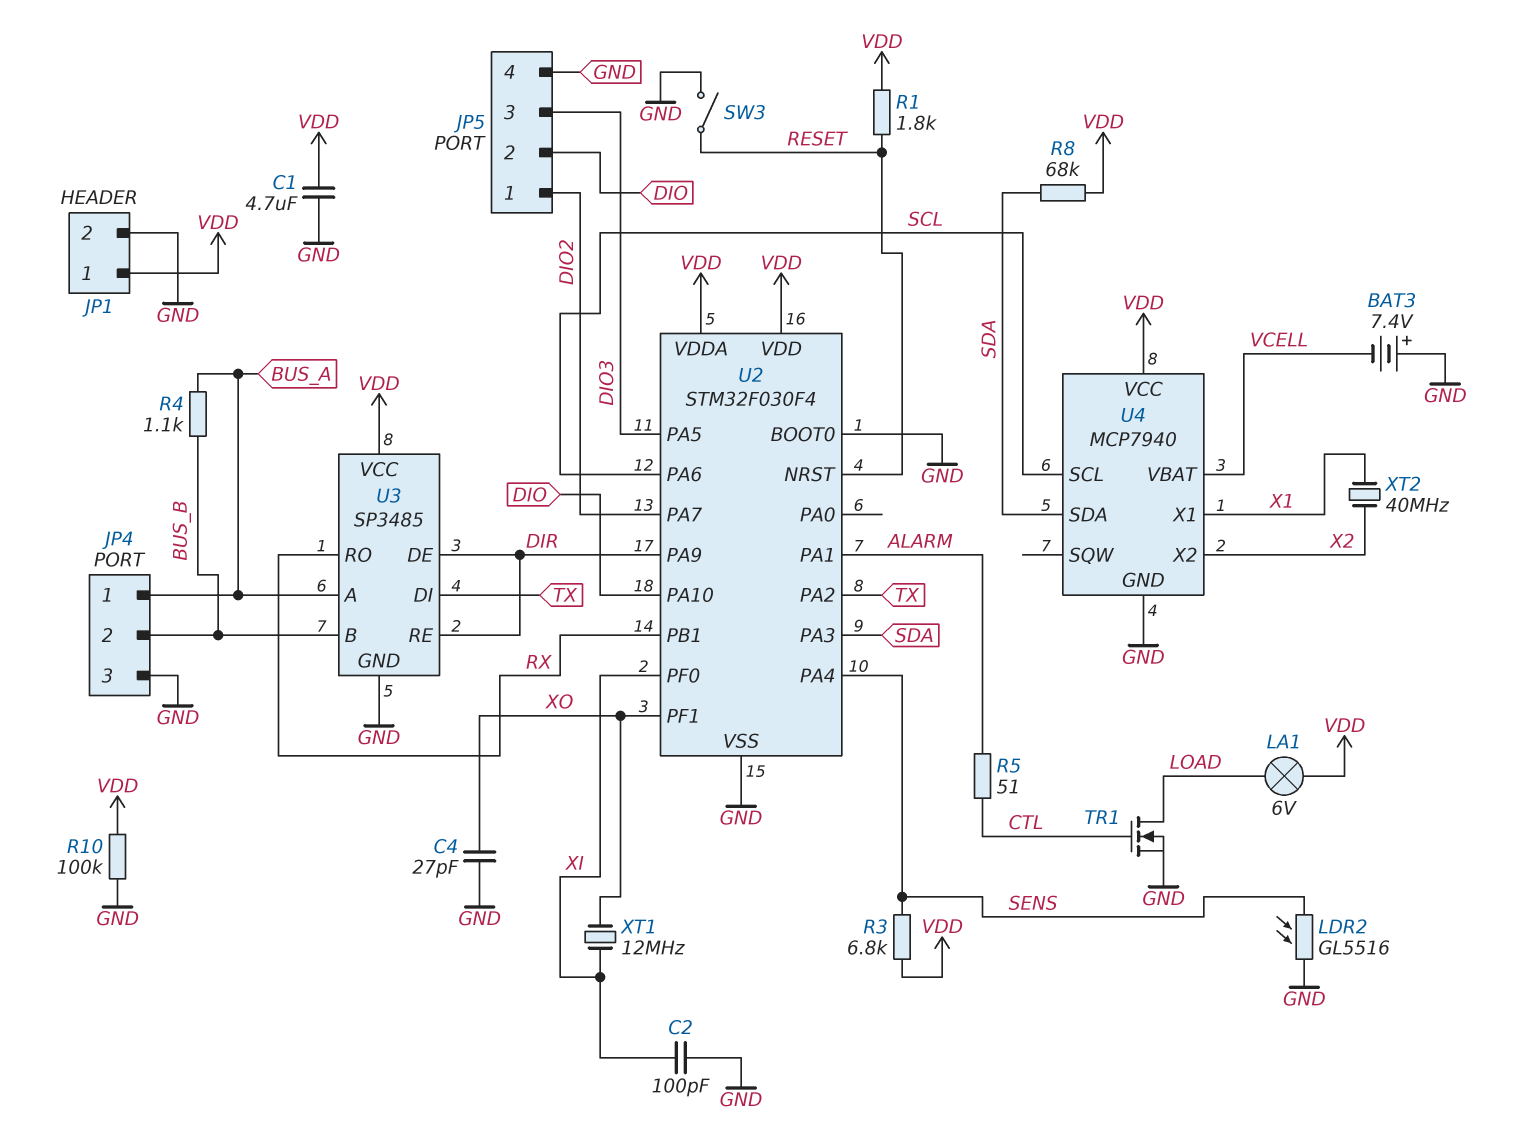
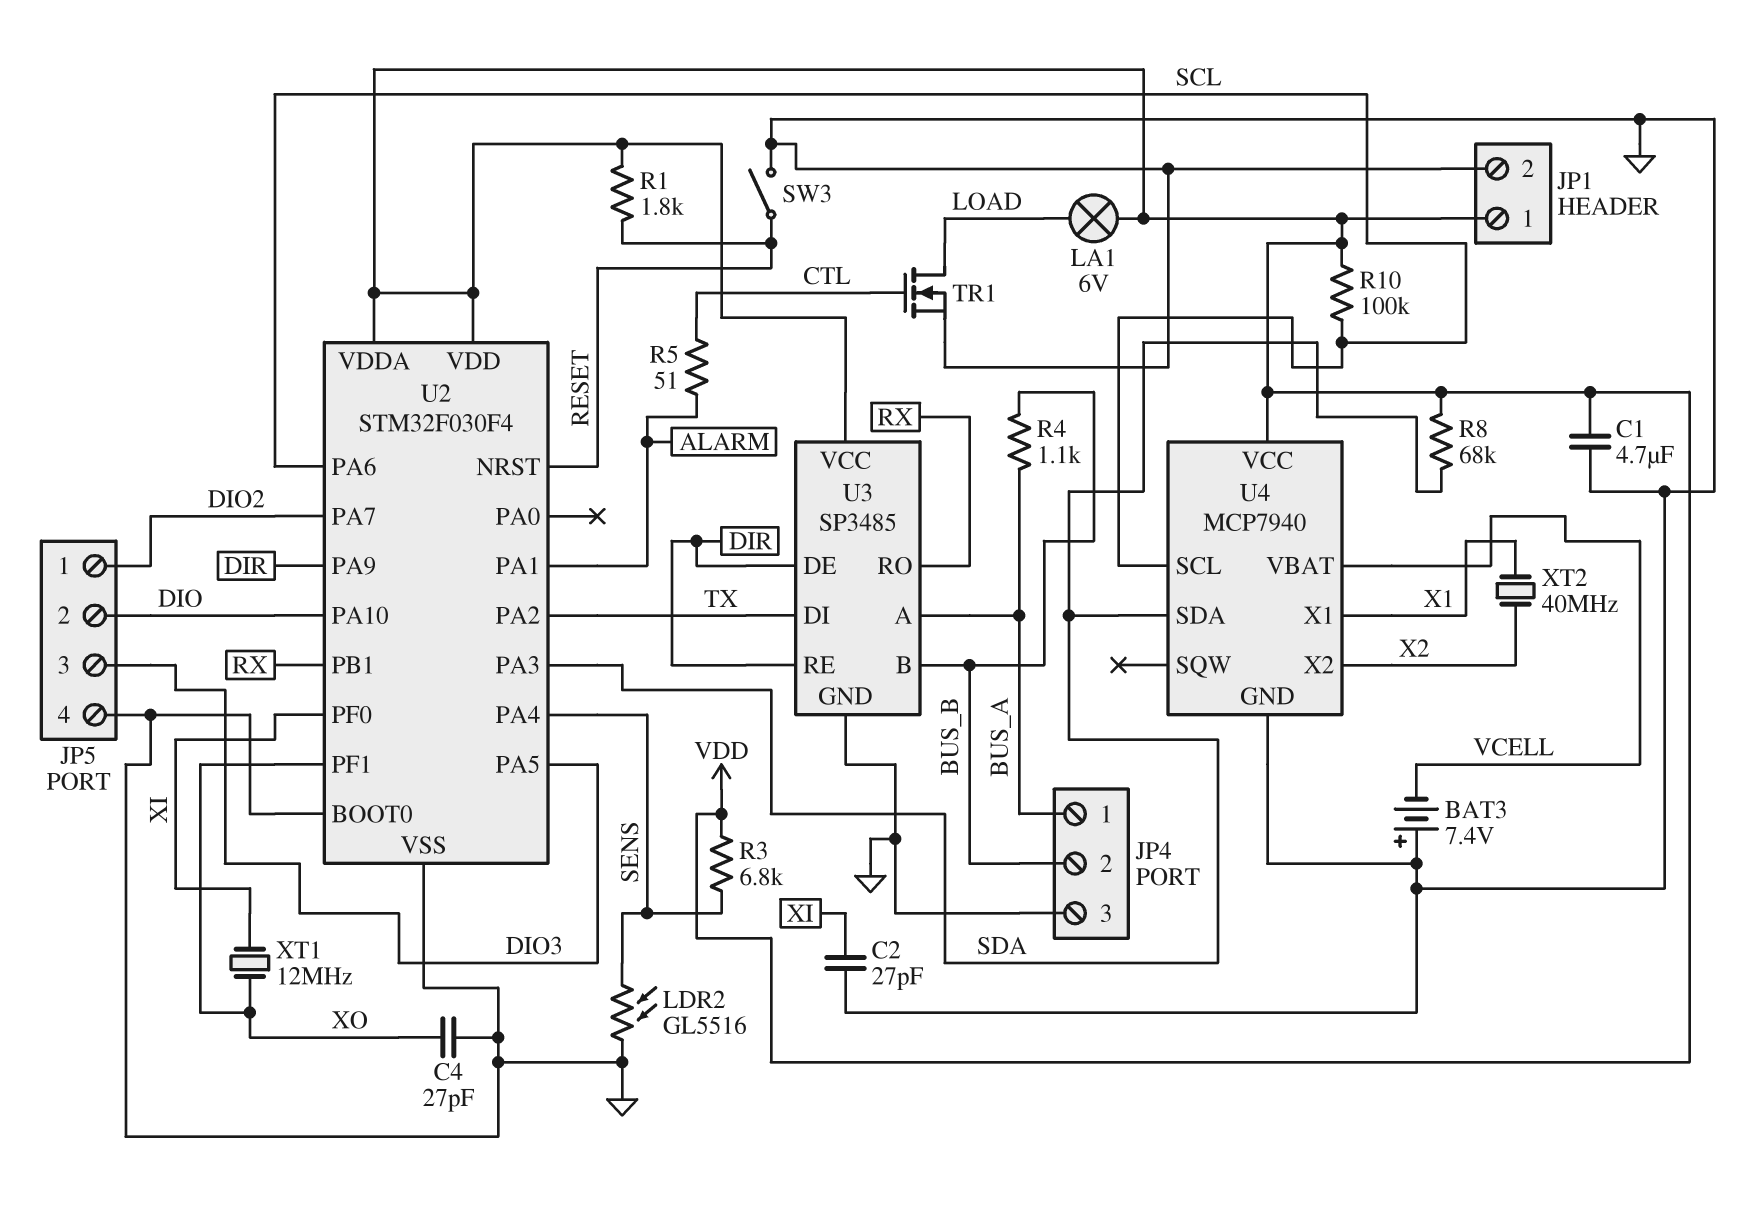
C2: 100pF (GND, XI) -> 27pF (GND, XI)
R10: 100k (GND, VDD) -> 100k (SCL, VDD)

